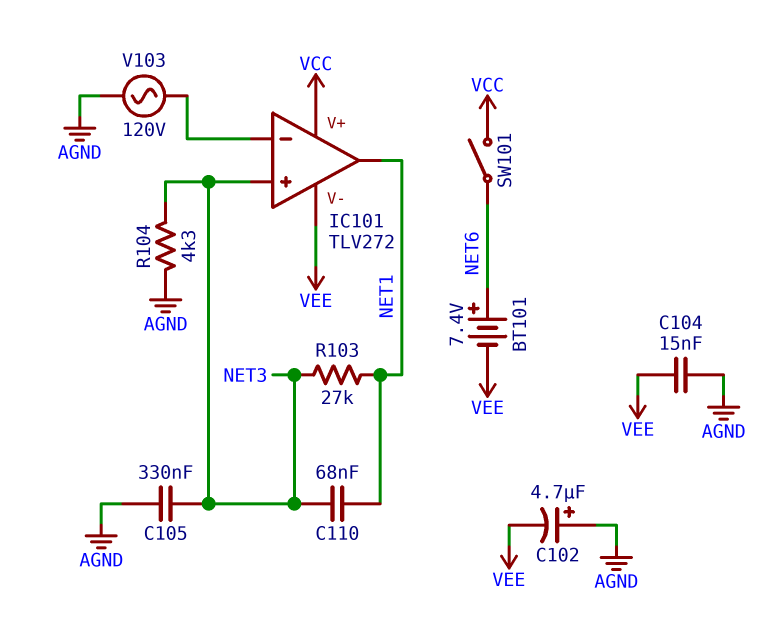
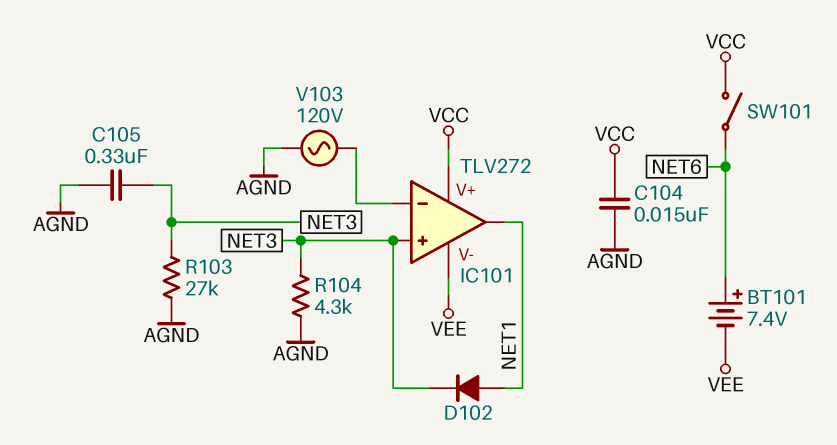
C102: 4.7uF (plus AGND, minus VEE) -> none
C104: 15nF (AGND, VEE) -> 15nF (AGND, VCC)
C110: 68nF (NET1, NET3) -> none
D102: none -> diode (A NET1, K NET3)
R103: 27k (NET1, NET3) -> 27k (AGND, NET3)

